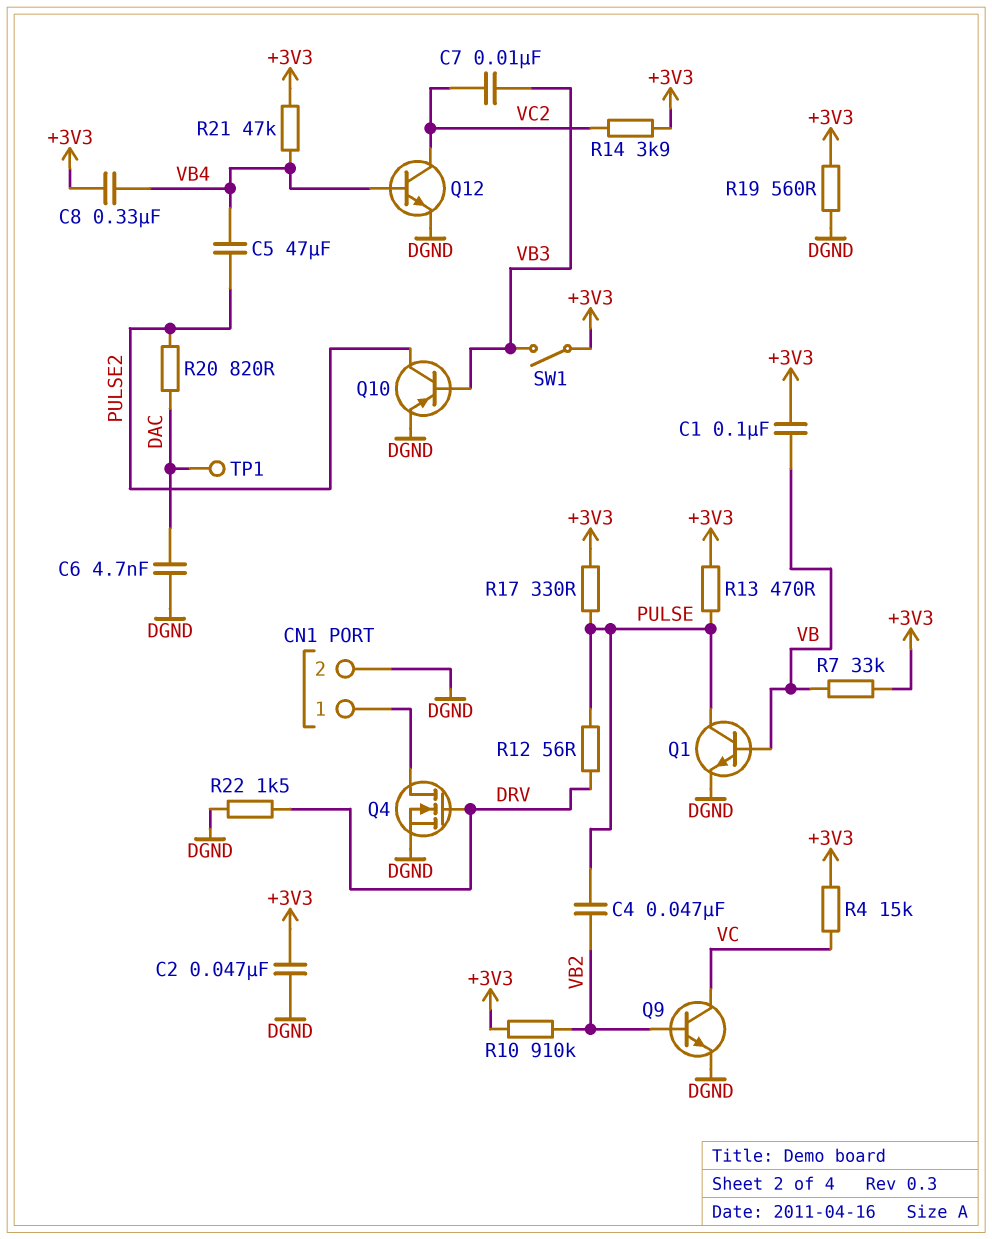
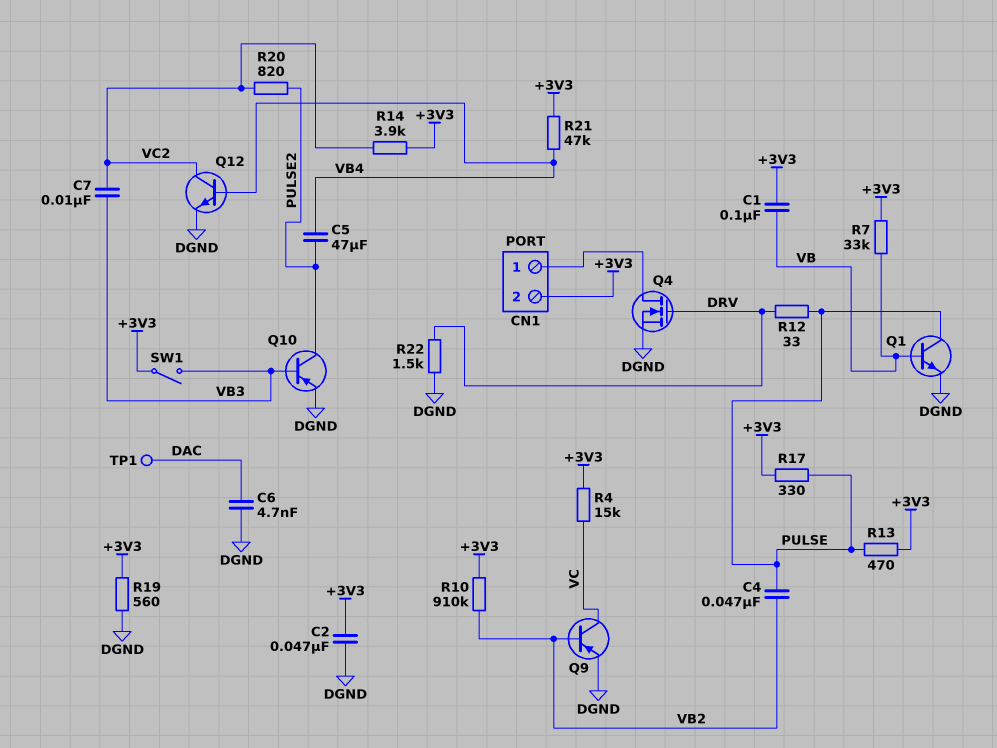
C8: 330nF (+3V3, VB4) -> none
CN1 pin 2: DGND -> +3V3
Q9: NPN (B VB2, C VC, E DGND) -> PNP (B VB2, C VC, E DGND)
R12: 56 (DRV, PULSE) -> 33 (DRV, PULSE)
R20: 820 (DAC, PULSE2) -> 820 (PULSE2, VC2)

